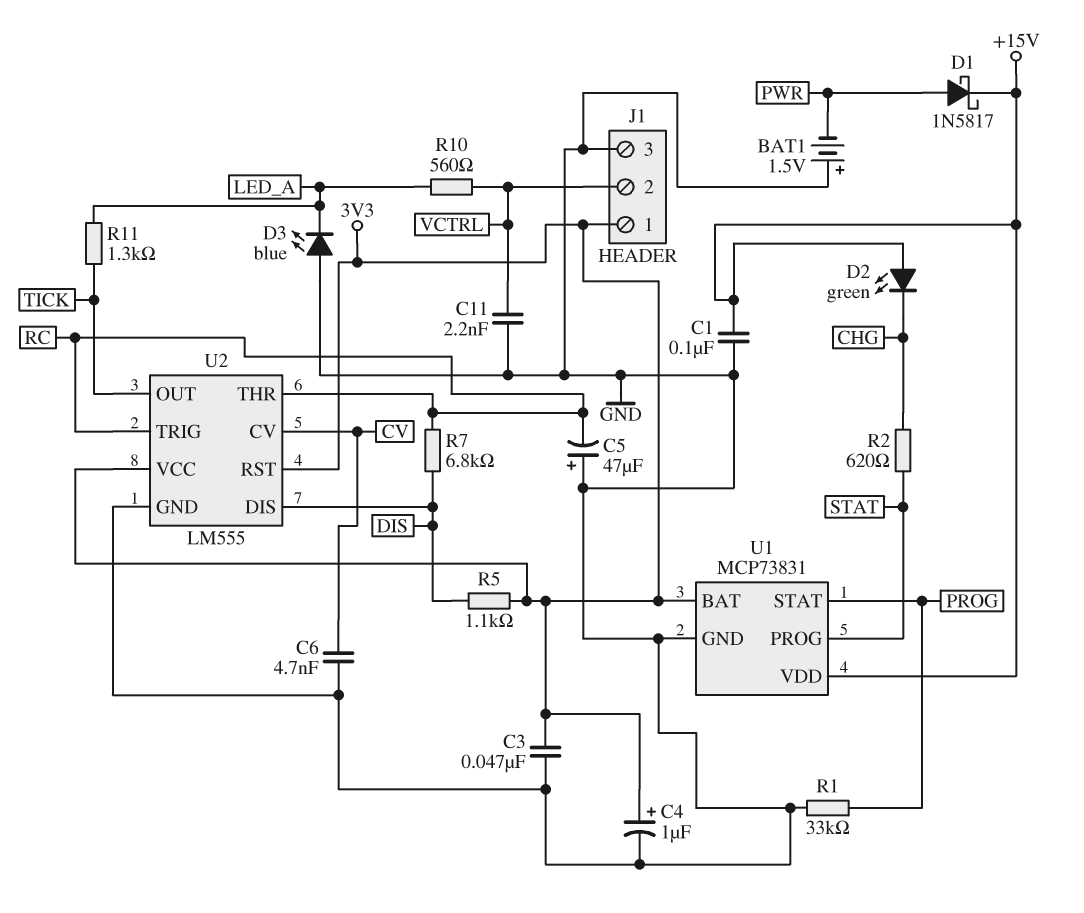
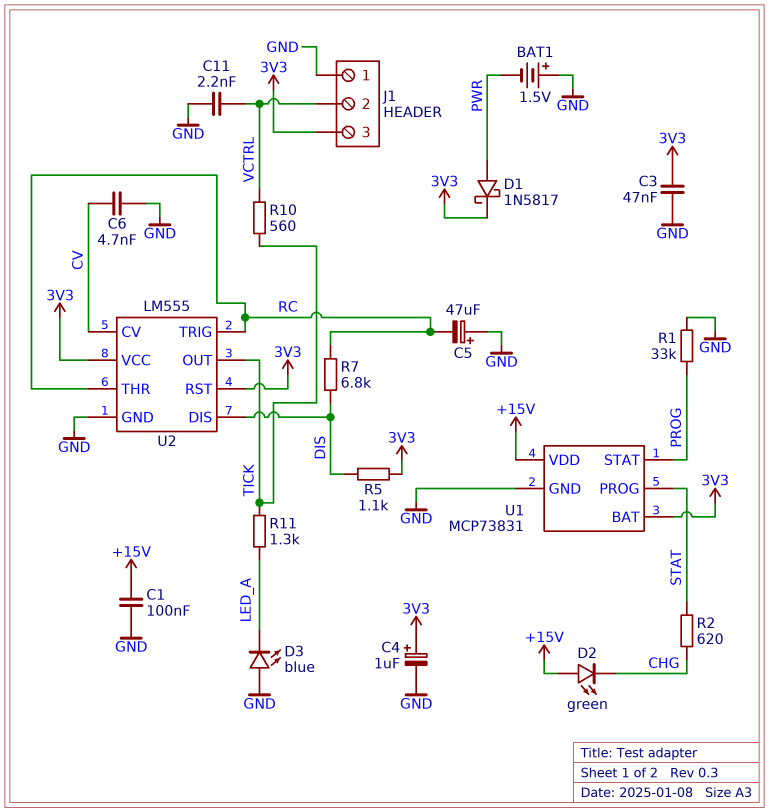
D1: schottky 1N5817 (A PWR, K +15V) -> schottky 1N5817 (A PWR, K 3V3)
J1 pin 1: 3V3 -> GND
J1 pin 3: GND -> 3V3
R10: 560 (LED_A, VCTRL) -> 560 (TICK, VCTRL)

